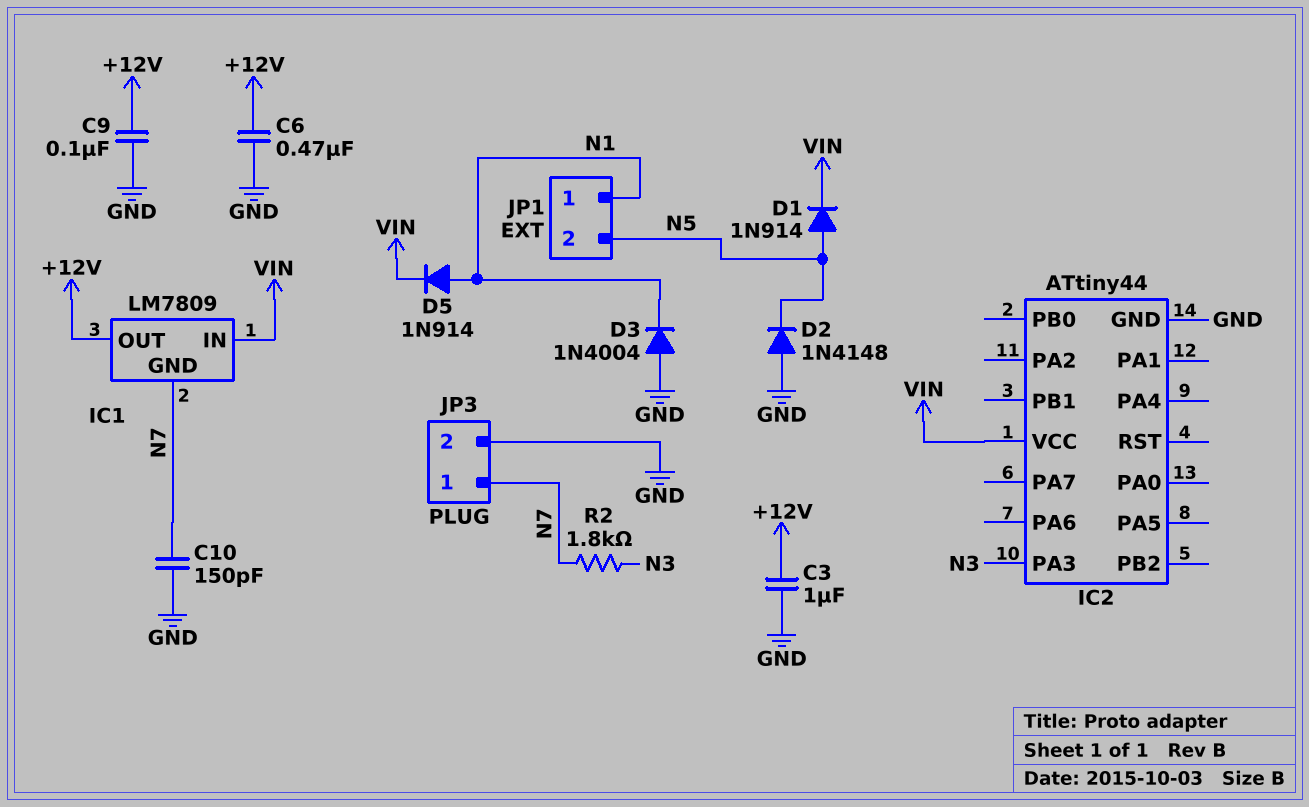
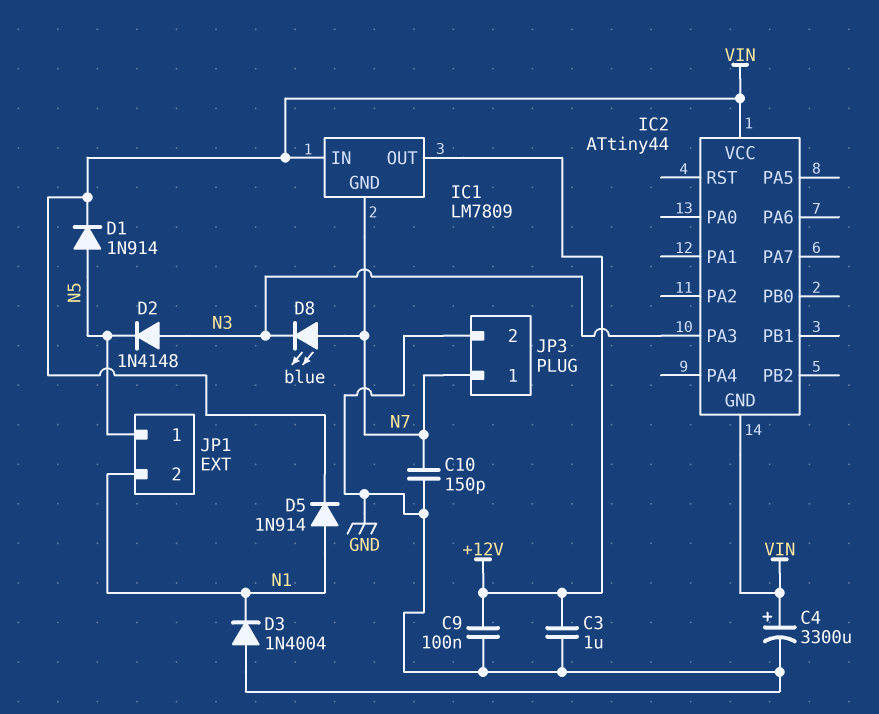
C4: none -> 3300uF (plus VIN, minus GND)
C6: 470nF (+12V, GND) -> none
D2: diode 1N4148 (A GND, K N5) -> diode 1N4148 (A N3, K N5)
D8: none -> LED blue (A N7, K N3)
IC2 pin GND: GND -> VIN
JP1 pin 1: N1 -> N5
JP1 pin 2: N5 -> N1
R2: 1.8k (N3, N7) -> none

